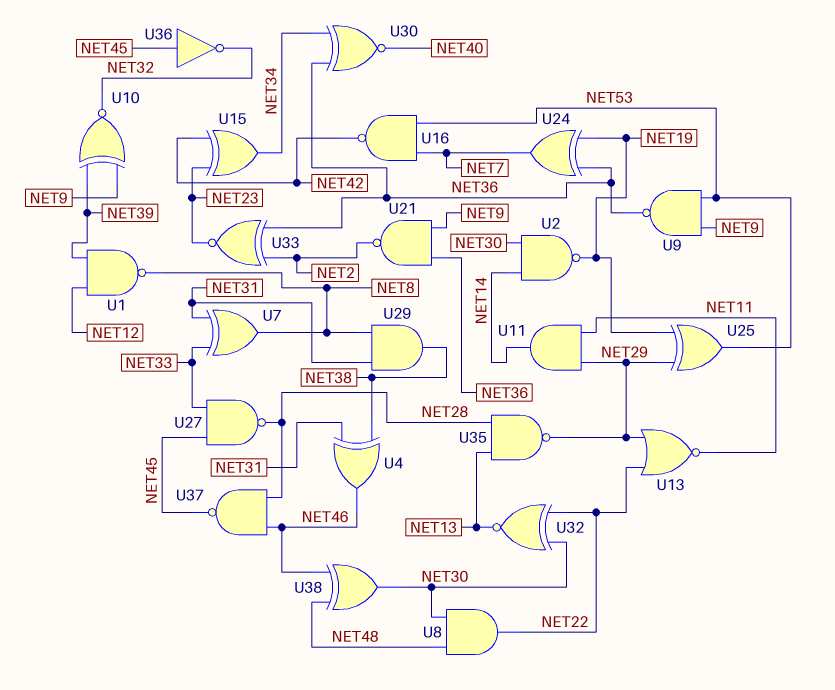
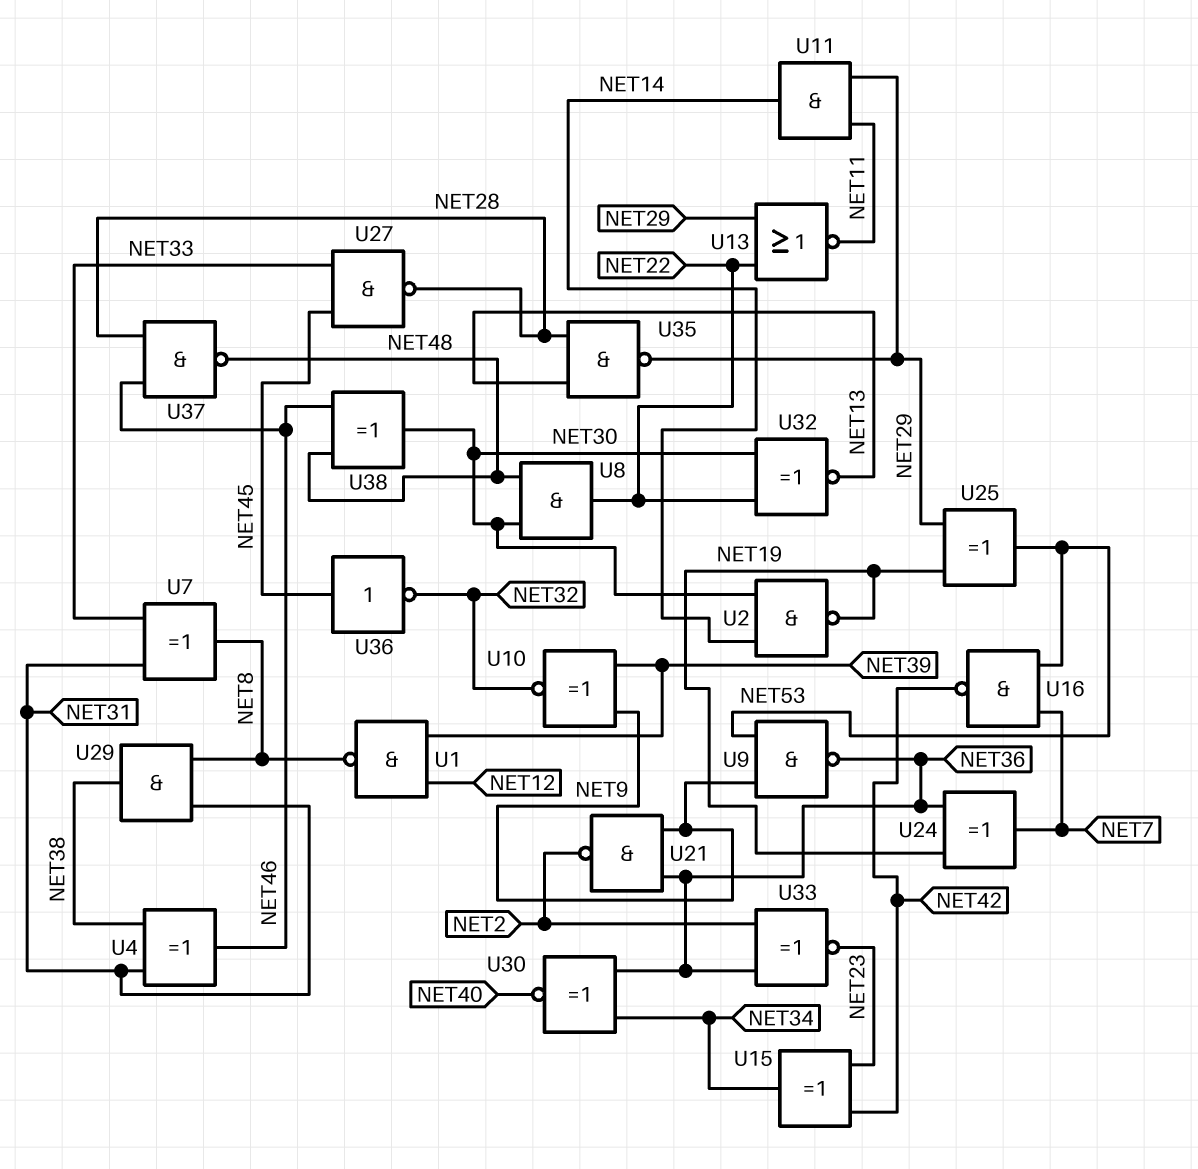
U37: NAND (in NET28, in NET46, out NET45) -> NAND (in NET28, in NET46, out NET48)

